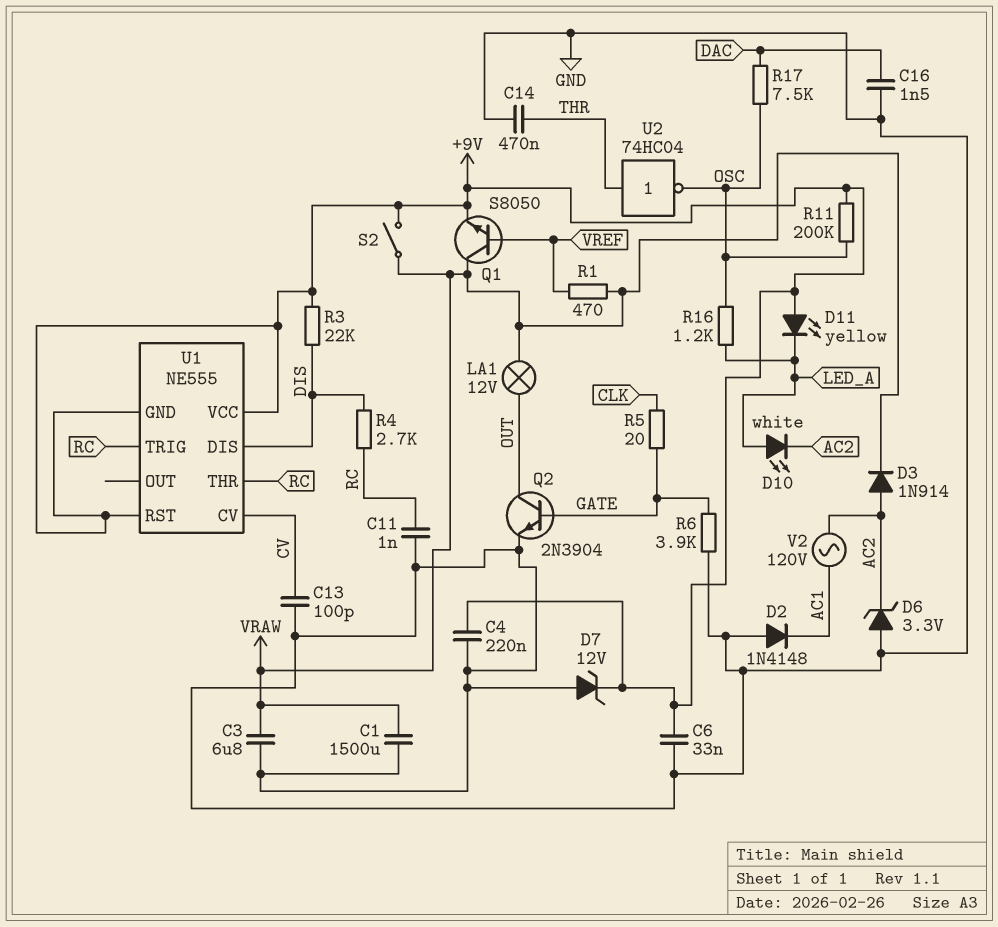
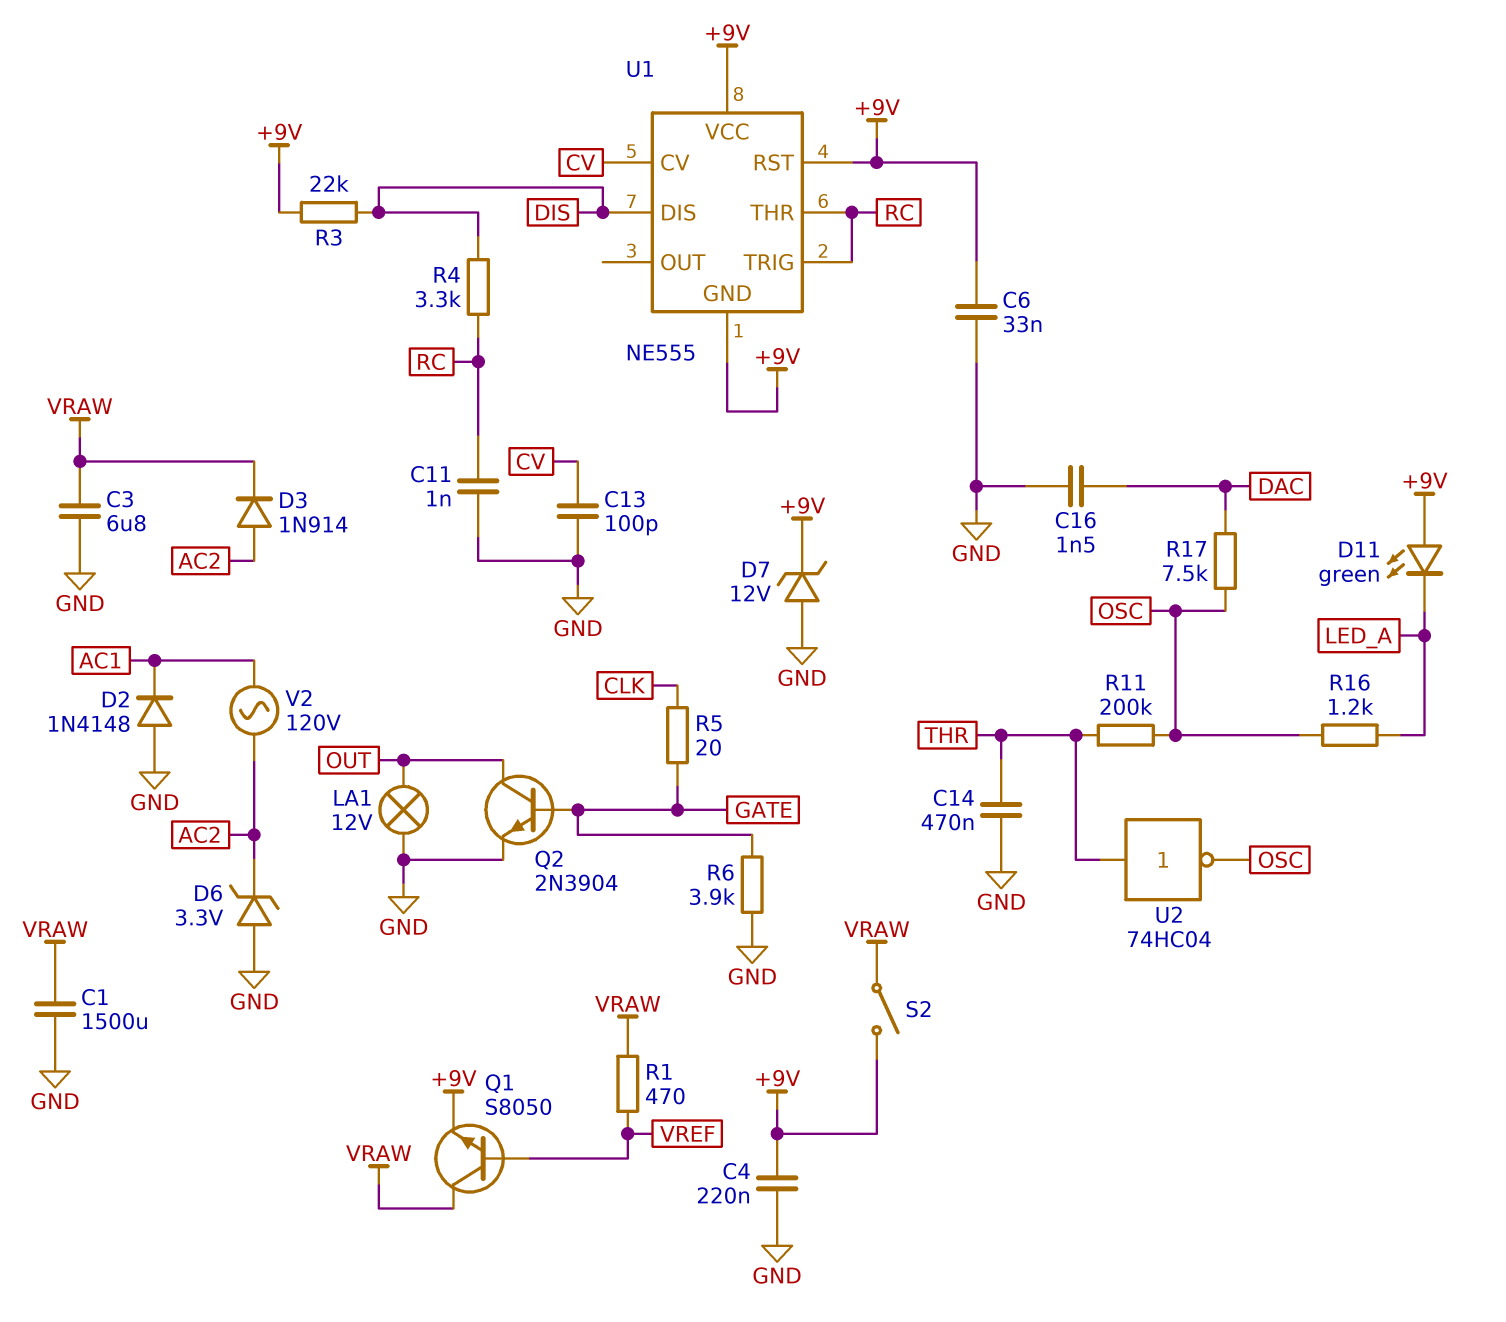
D10: LED white (A LED_A, K AC2) -> none
D11: LED yellow (A +9V, K LED_A) -> LED green (A +9V, K LED_A)
LA1: lamp 12V (OUT, VRAW) -> lamp 12V (GND, OUT)
R4: 2.7k (DIS, RC) -> 3.3k (DIS, RC)
R11: 200k (+9V, OSC) -> 200k (OSC, THR)

